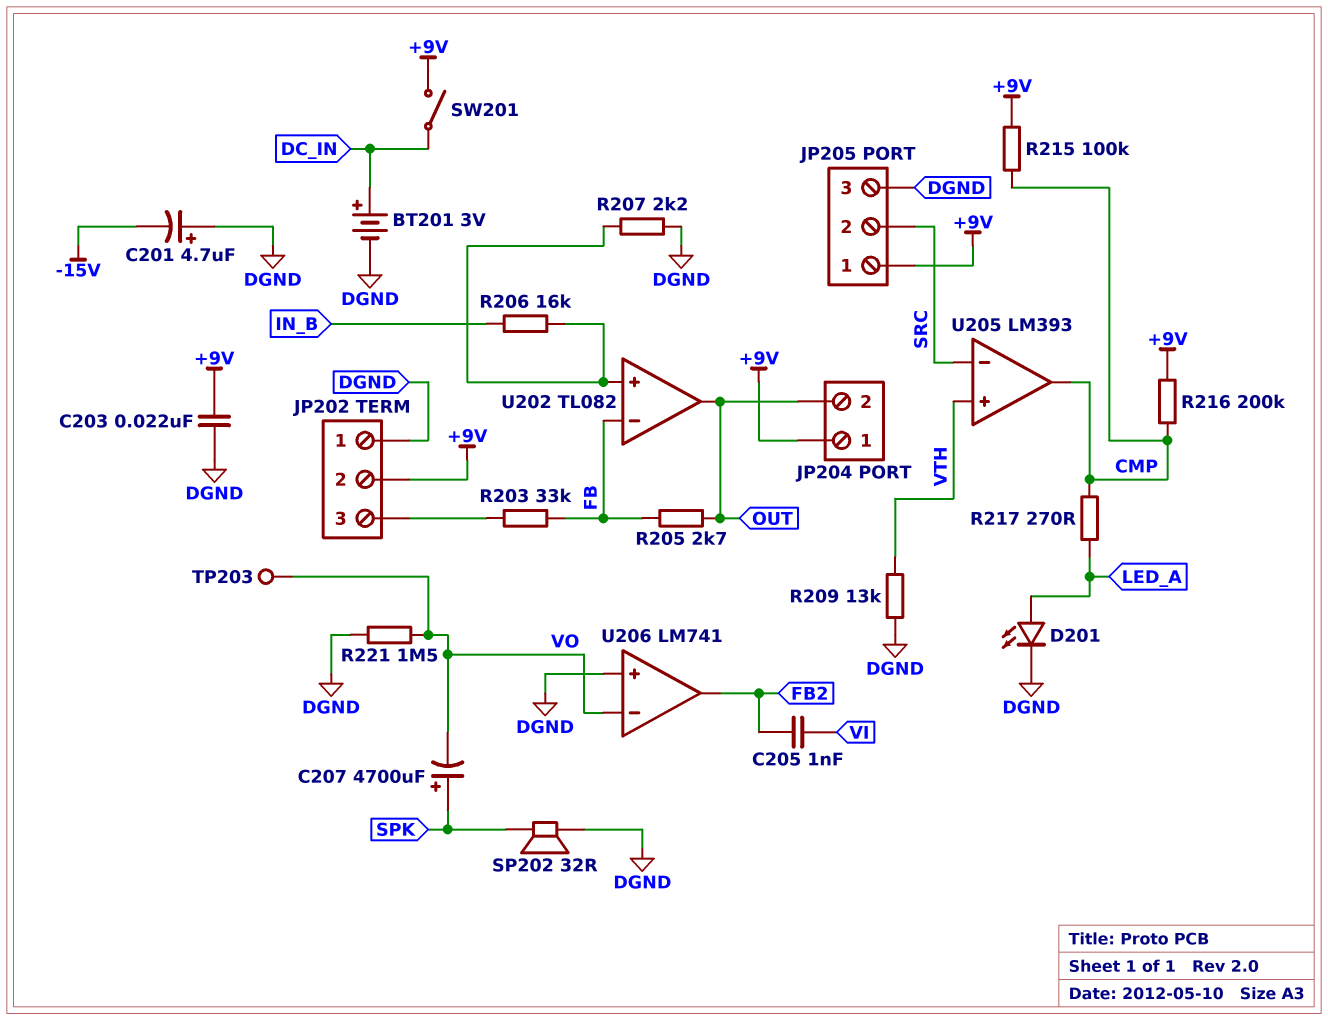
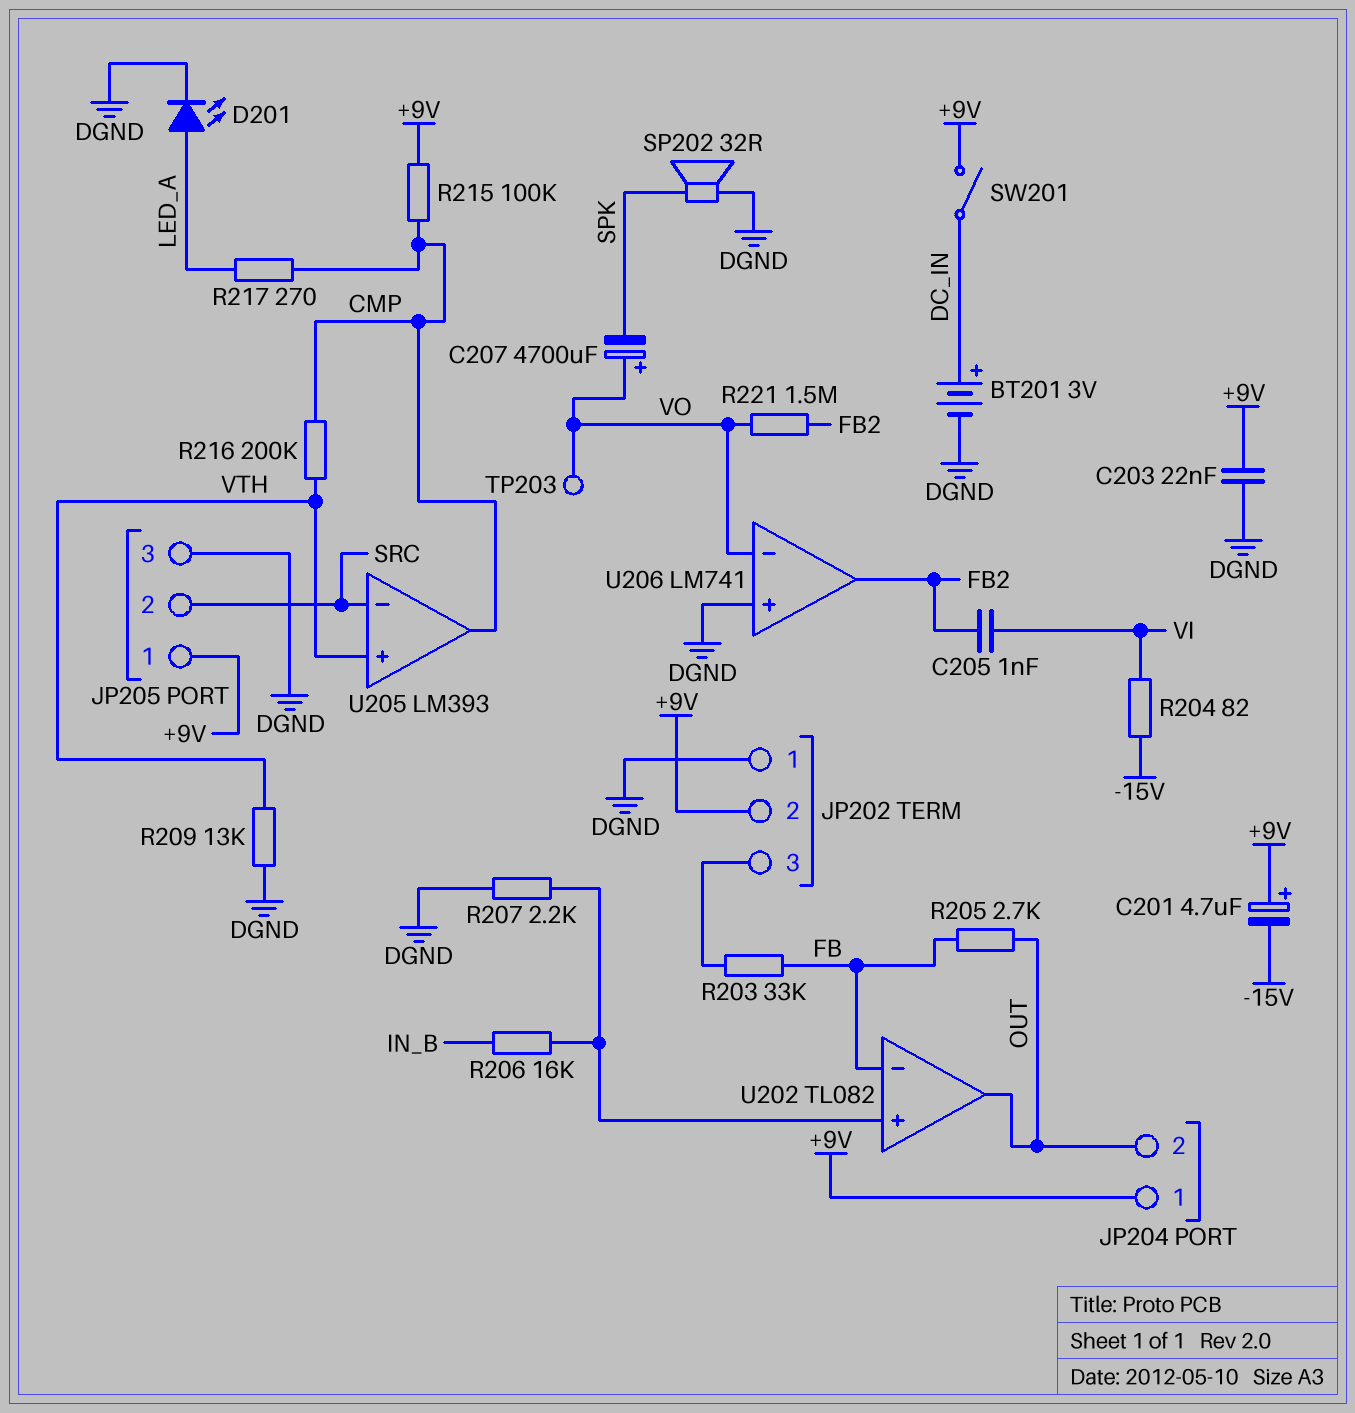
C201: 4.7uF (plus DGND, minus -15V) -> 4.7uF (plus +9V, minus -15V)
C207: 4700uF (plus SPK, minus VO) -> 4700uF (plus VO, minus SPK)
R204: none -> 82 (-15V, VI)
R216: 200k (+9V, CMP) -> 200k (CMP, VTH)
R221: 1.5M (DGND, VO) -> 1.5M (FB2, VO)

